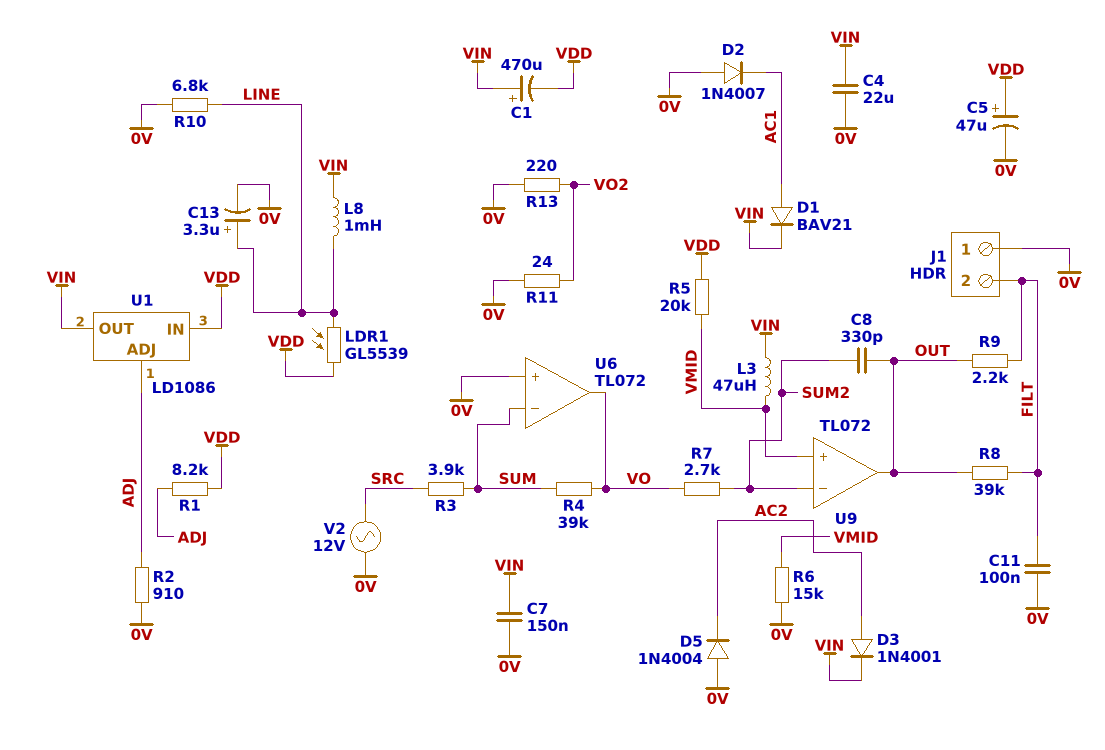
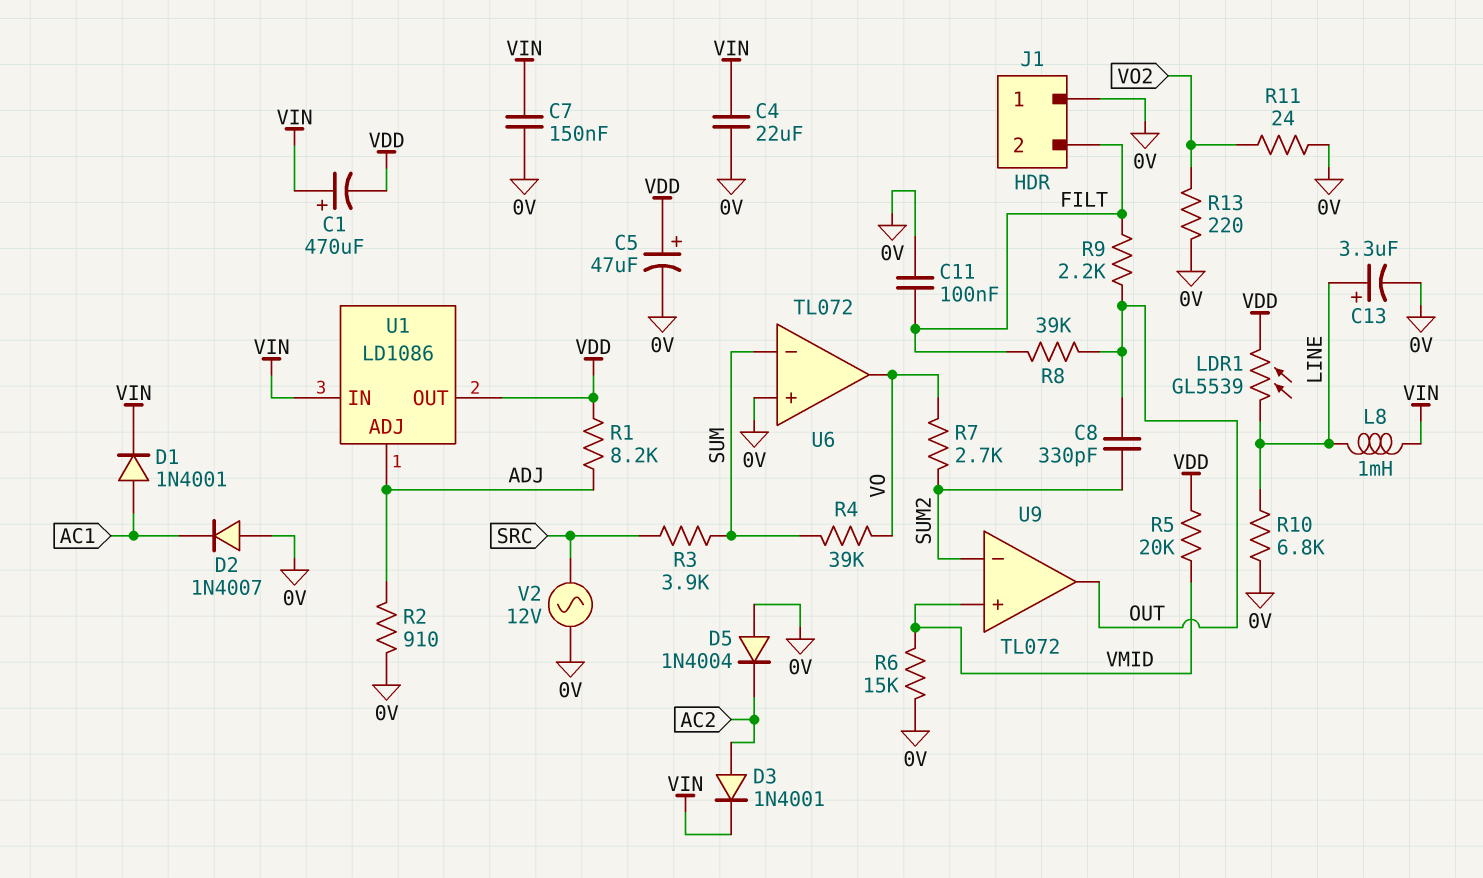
D1: diode BAV21 (A AC1, K VIN) -> diode 1N4001 (A AC1, K VIN)
L3: 47uH (VIN, VMID) -> none
U1 pin IN: VDD -> VIN
U1 pin OUT: VIN -> VDD

